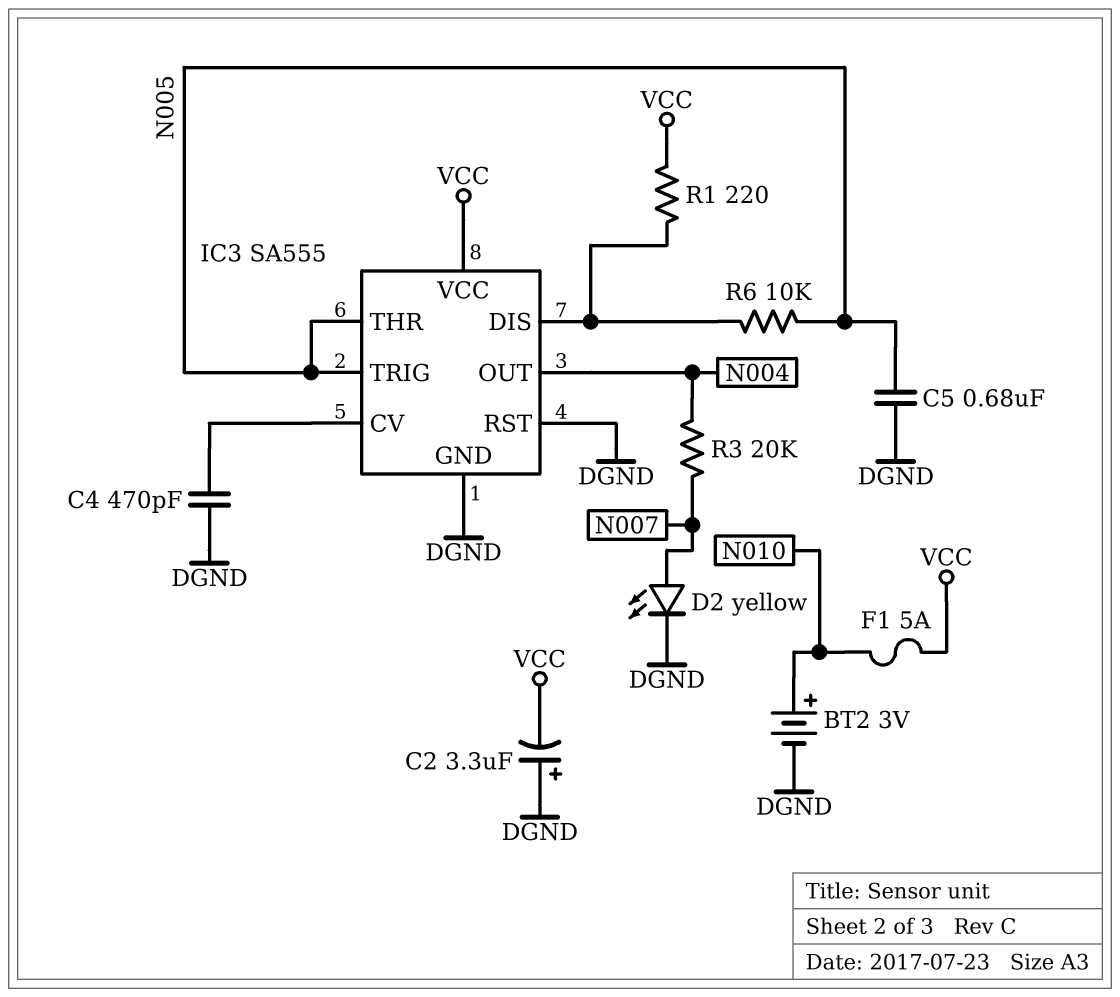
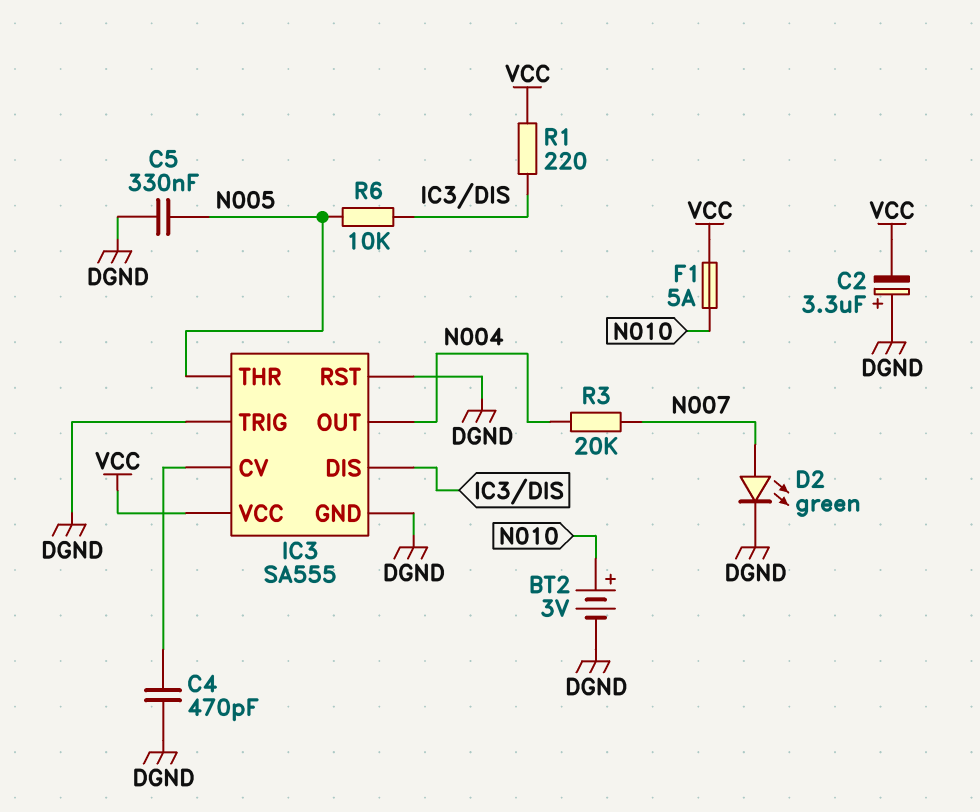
C5: 680nF (DGND, N005) -> 330nF (DGND, N005)
D2: LED yellow (A N007, K DGND) -> LED green (A N007, K DGND)
IC3 pin TRIG: N005 -> DGND

